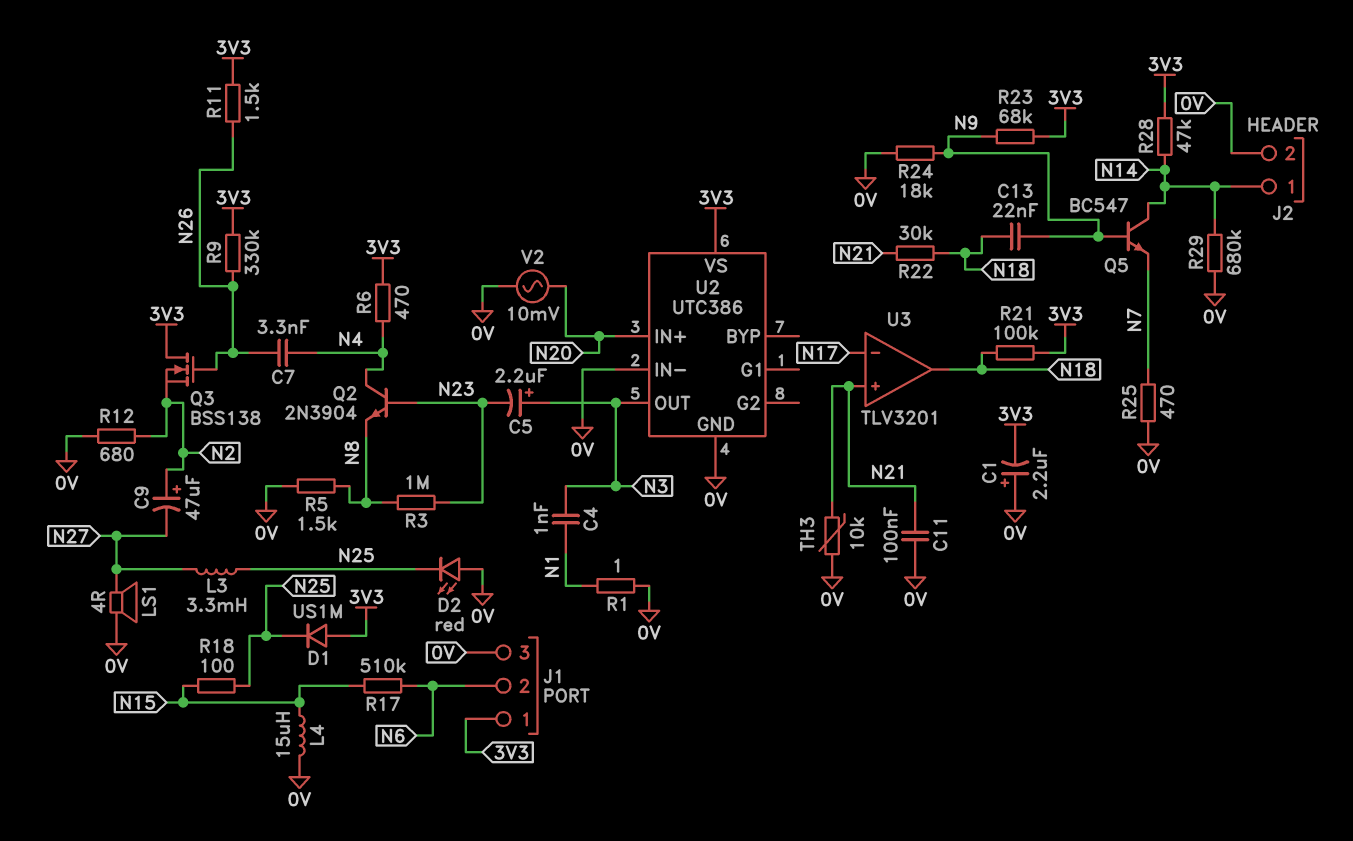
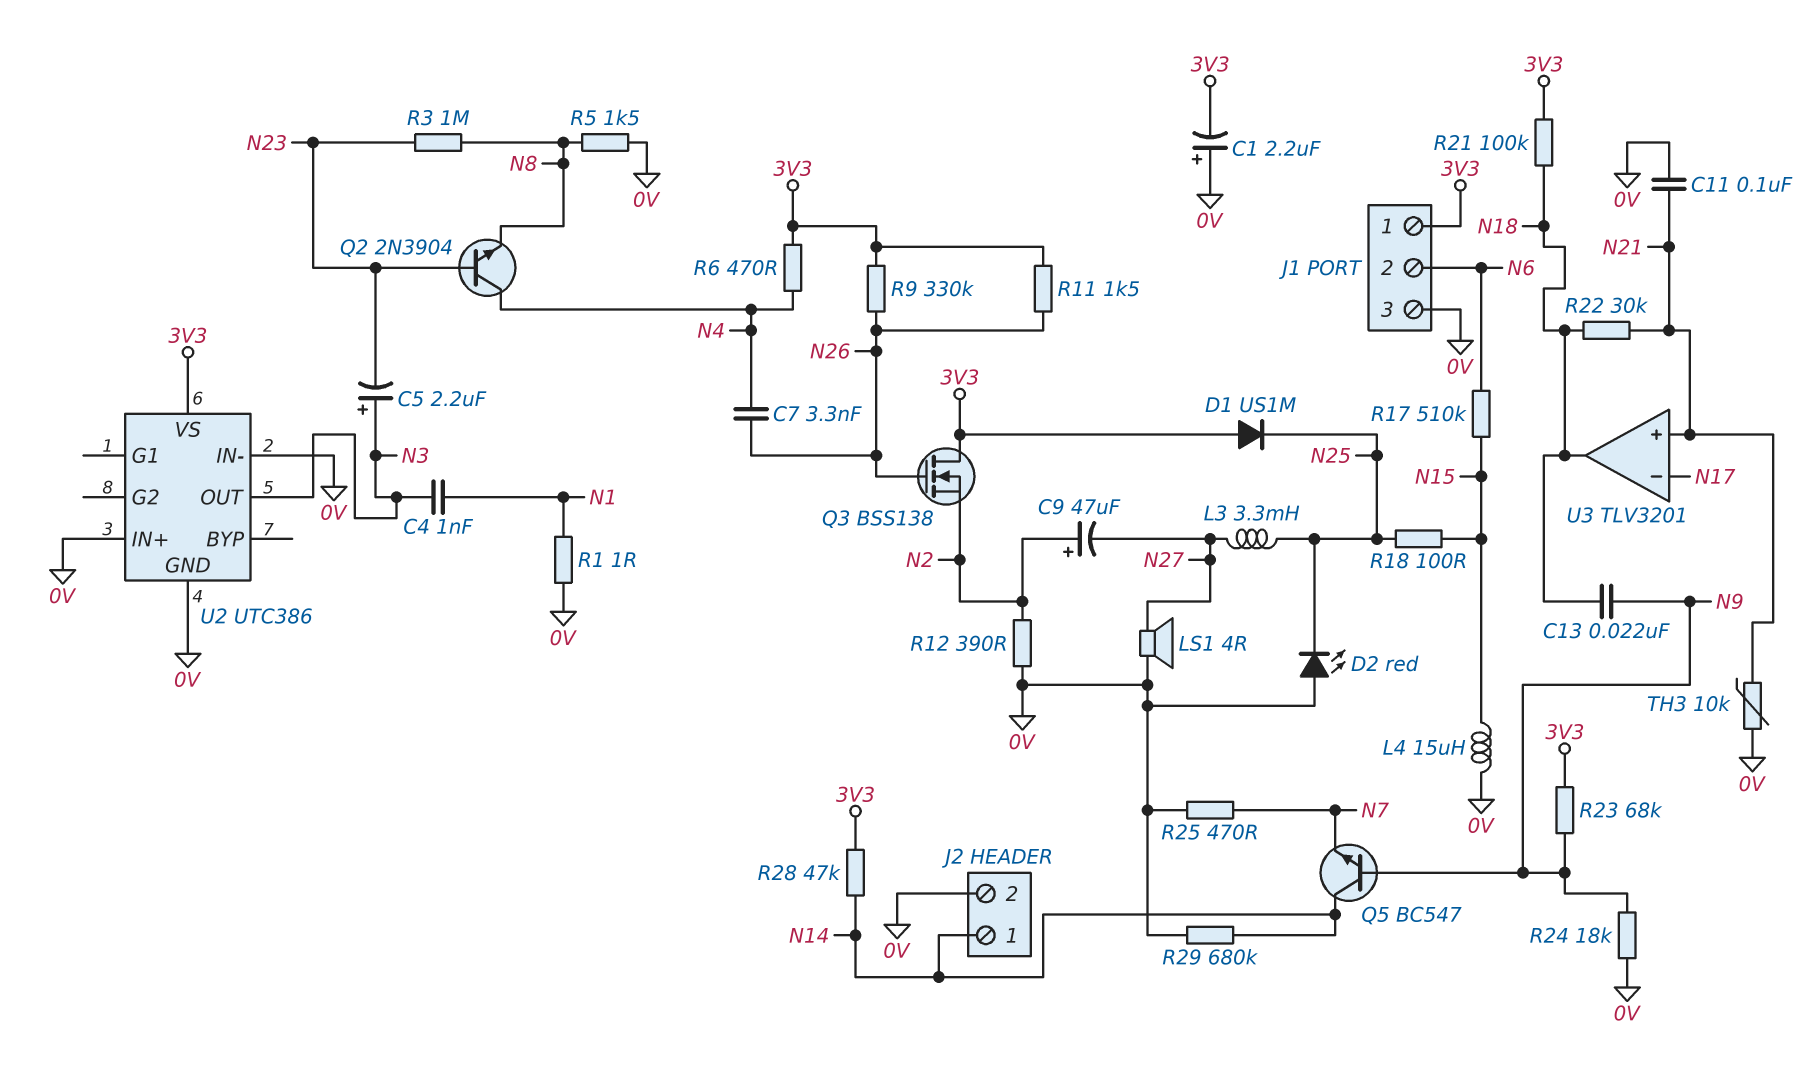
R12: 680 (0V, N2) -> 390 (0V, N2)
U2 pin IN+: N20 -> 0V
V2: AC 10mV (0V, N20) -> none

